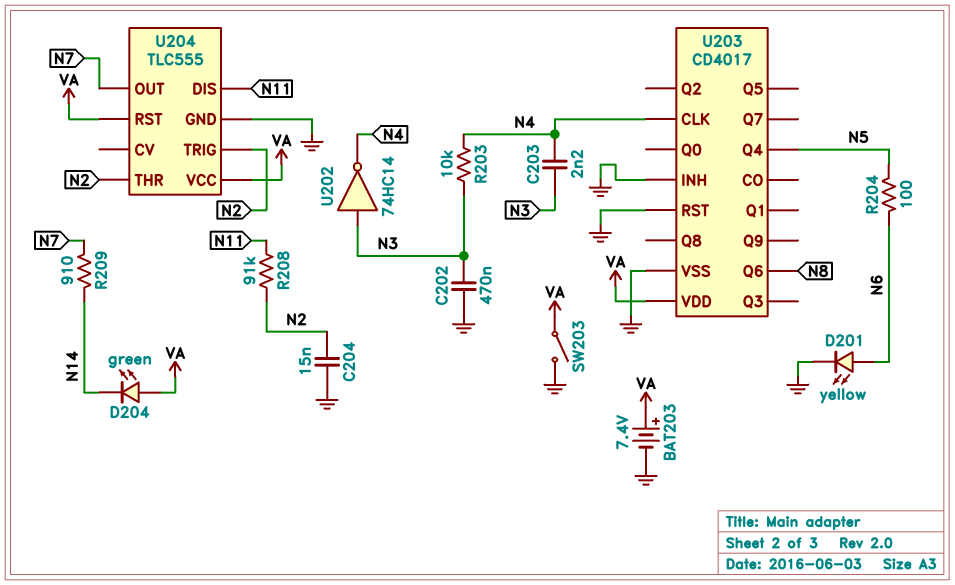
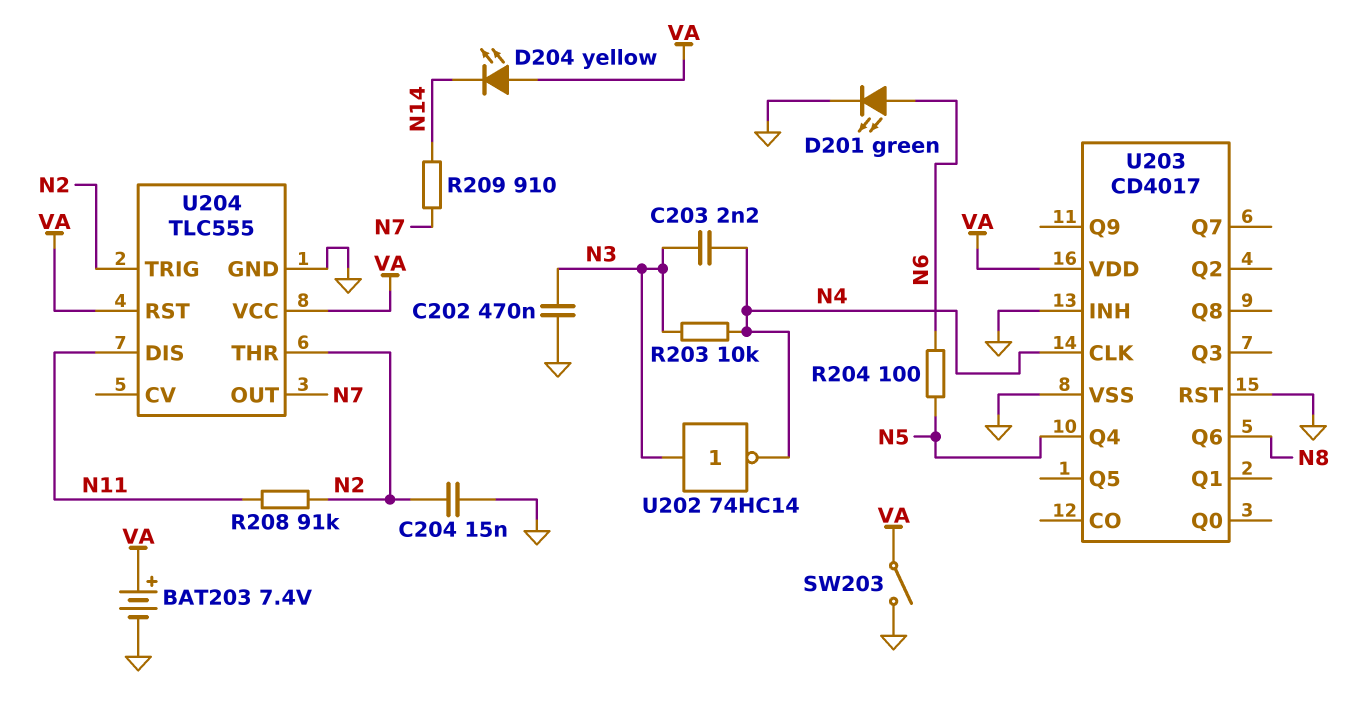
D201: LED yellow (A N6, K GND) -> LED green (A N6, K GND)
D204: LED green (A VA, K N14) -> LED yellow (A VA, K N14)

